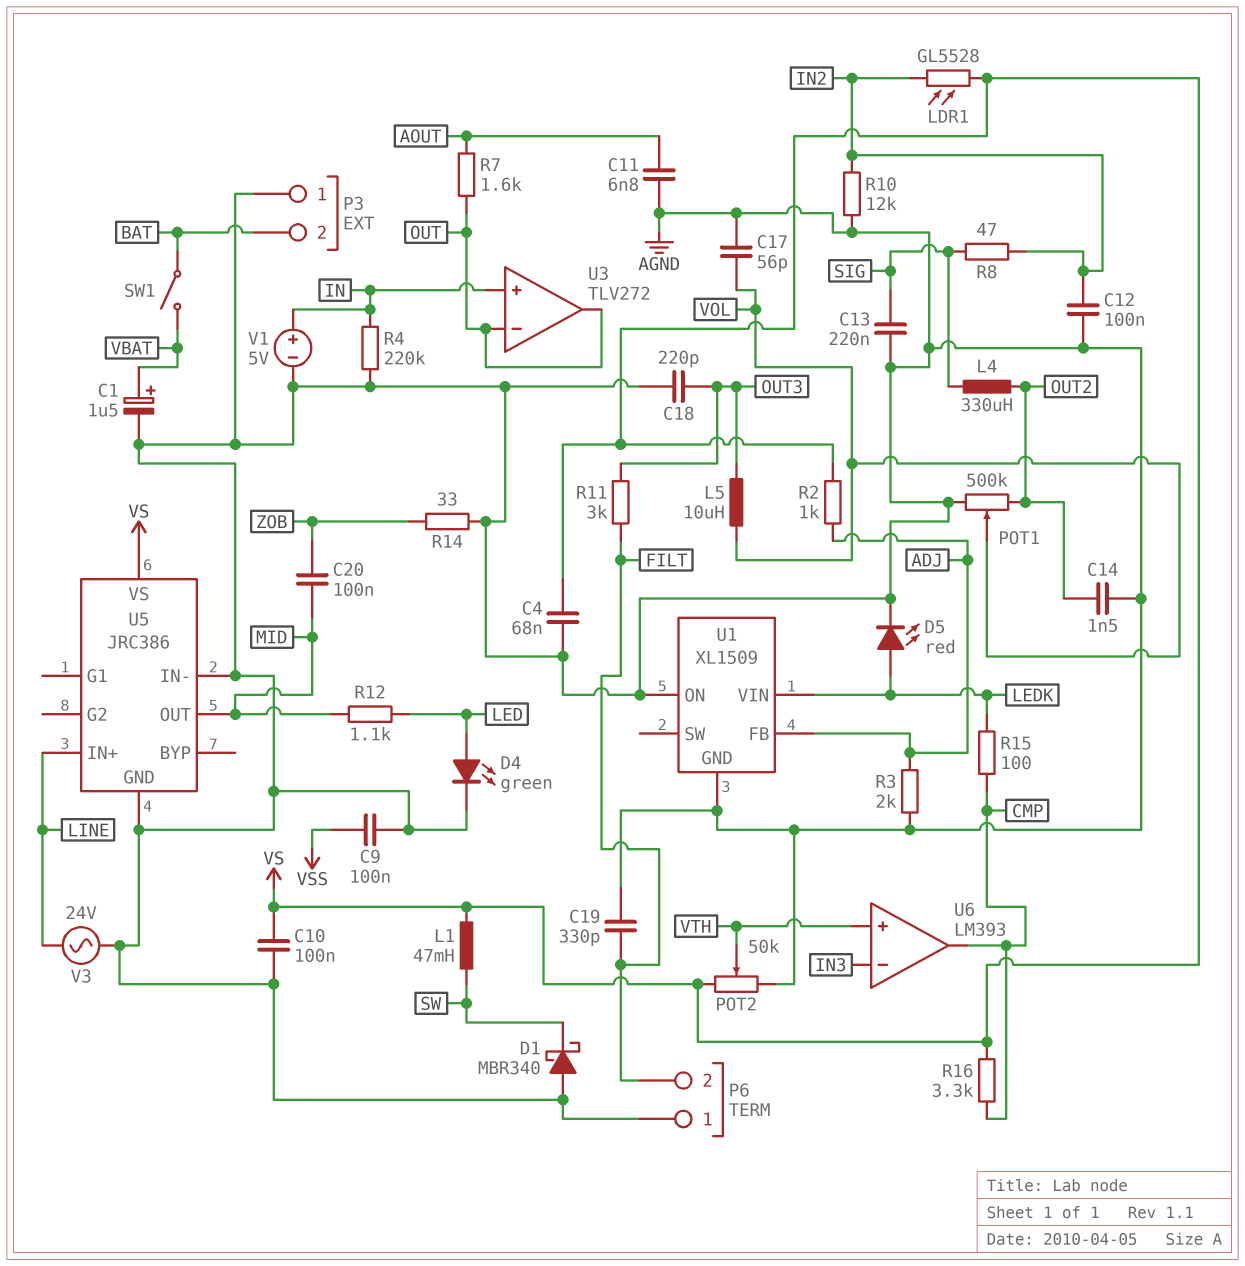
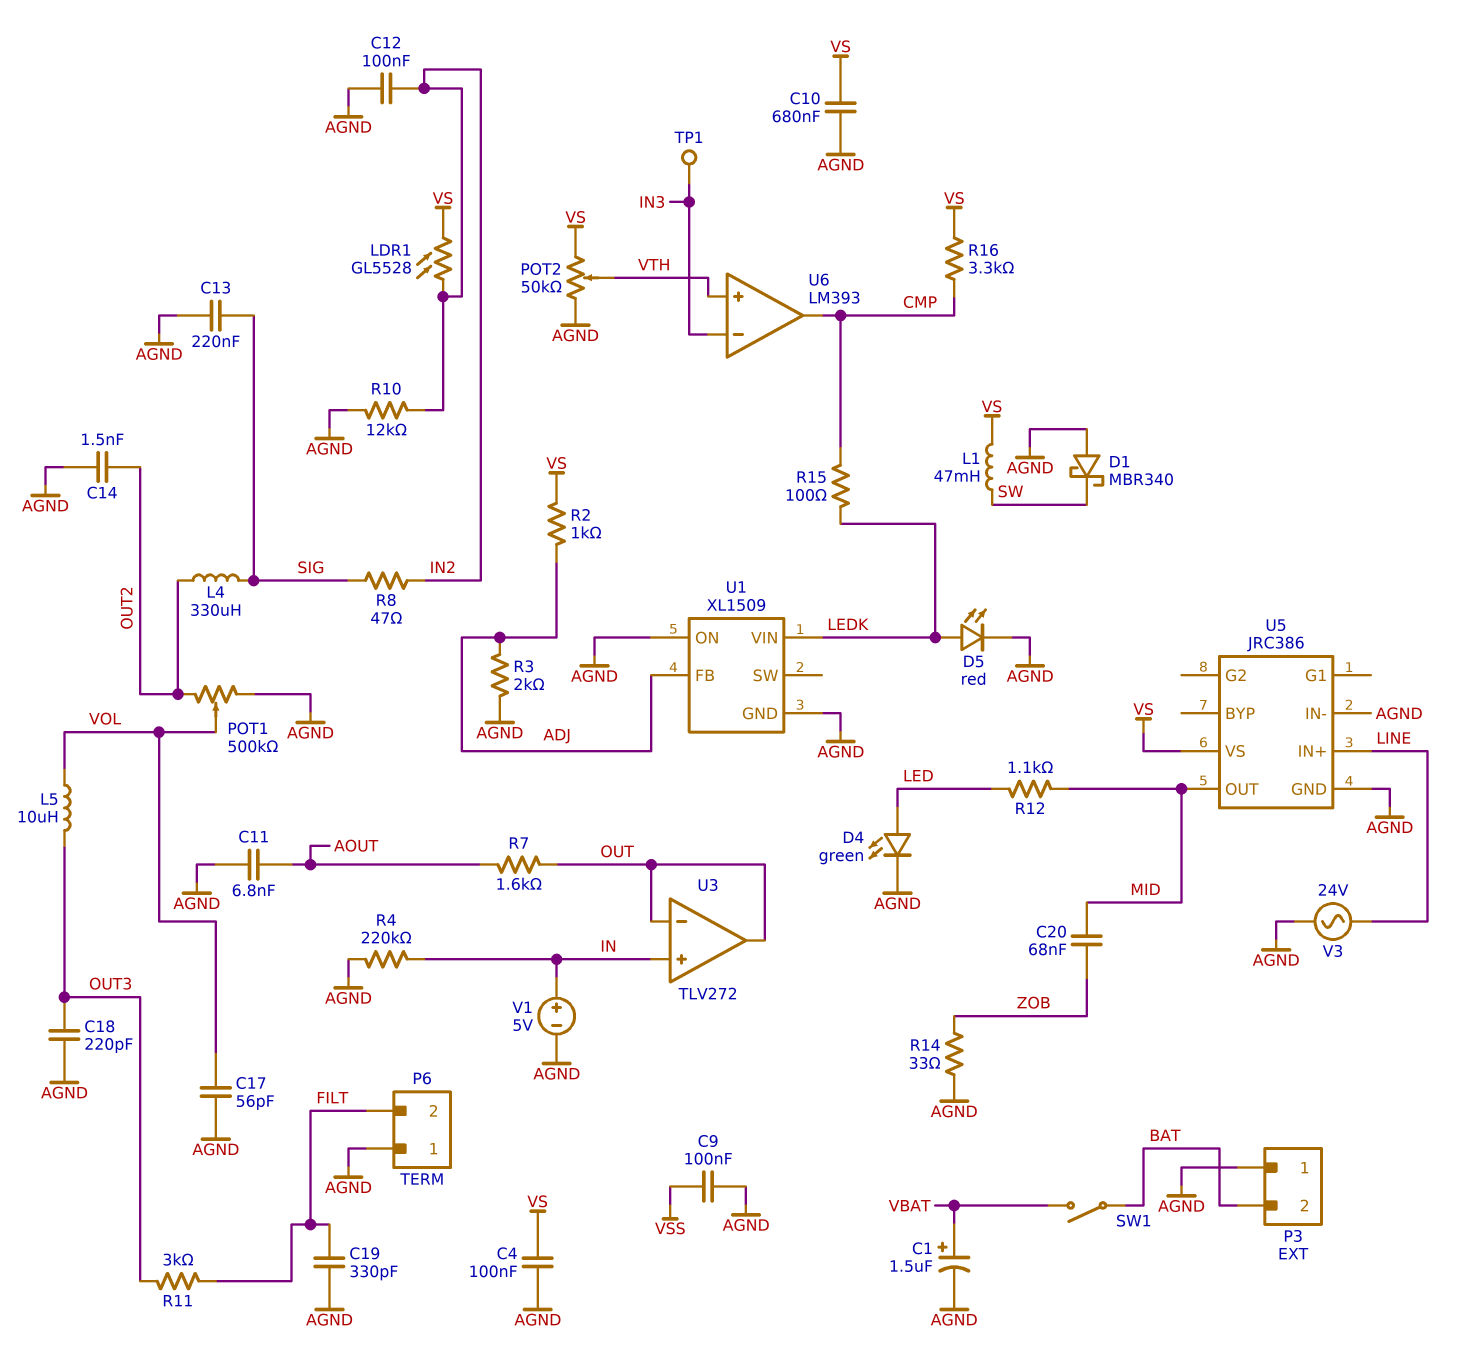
C4: 68nF (AGND, VS) -> 100nF (AGND, VS)
C10: 100nF (AGND, VS) -> 680nF (AGND, VS)
C20: 100nF (MID, ZOB) -> 68nF (MID, ZOB)
TP1: none -> test point (IN3)

